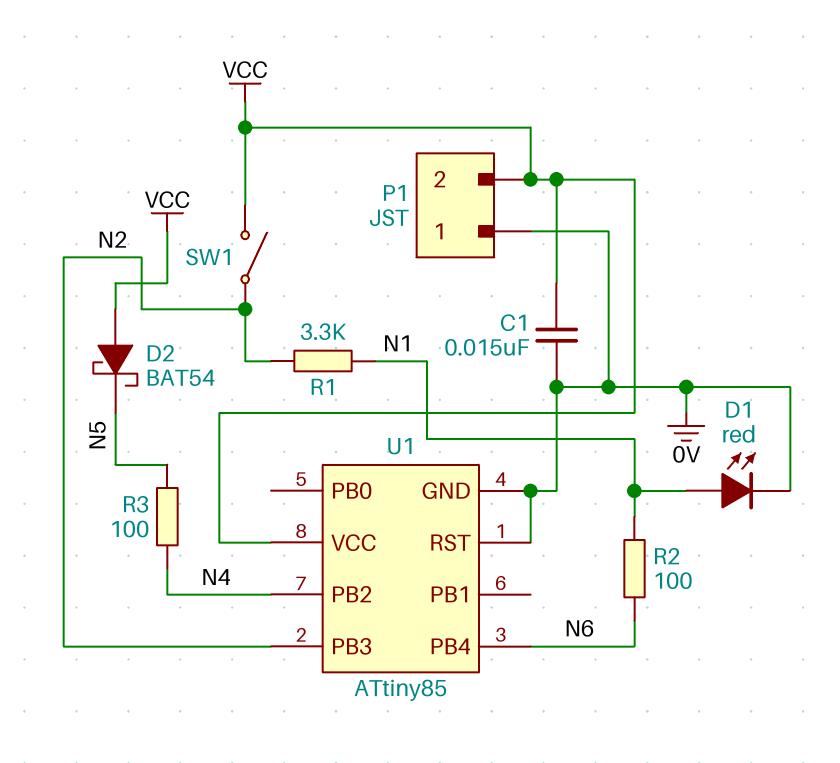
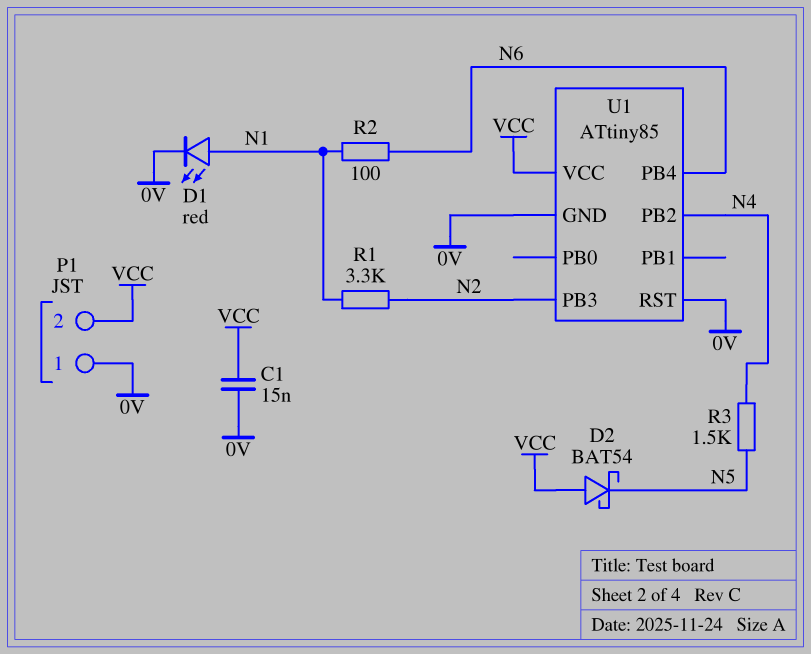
R3: 100 (N4, N5) -> 1.5k (N4, N5)
SW1: switch (N2, VCC) -> none

